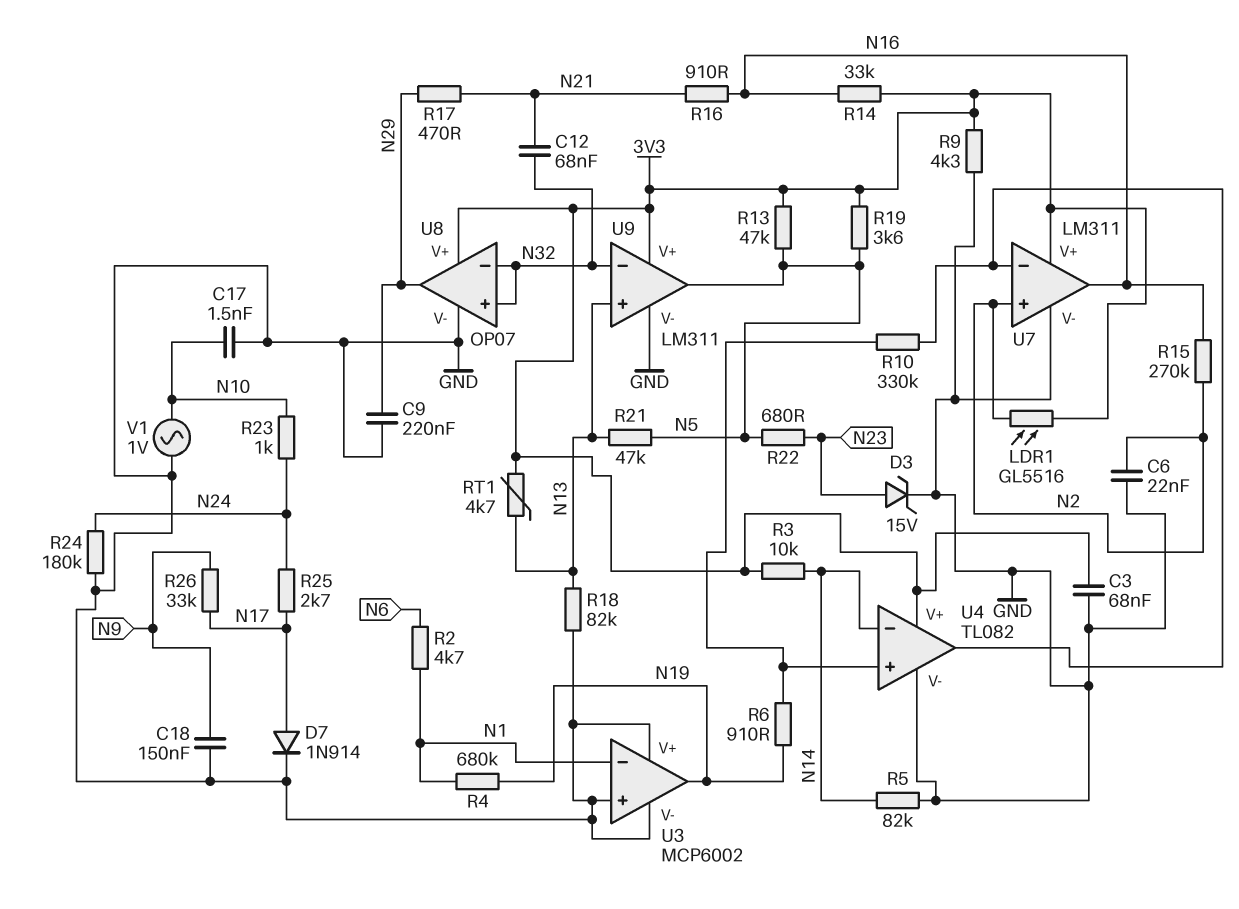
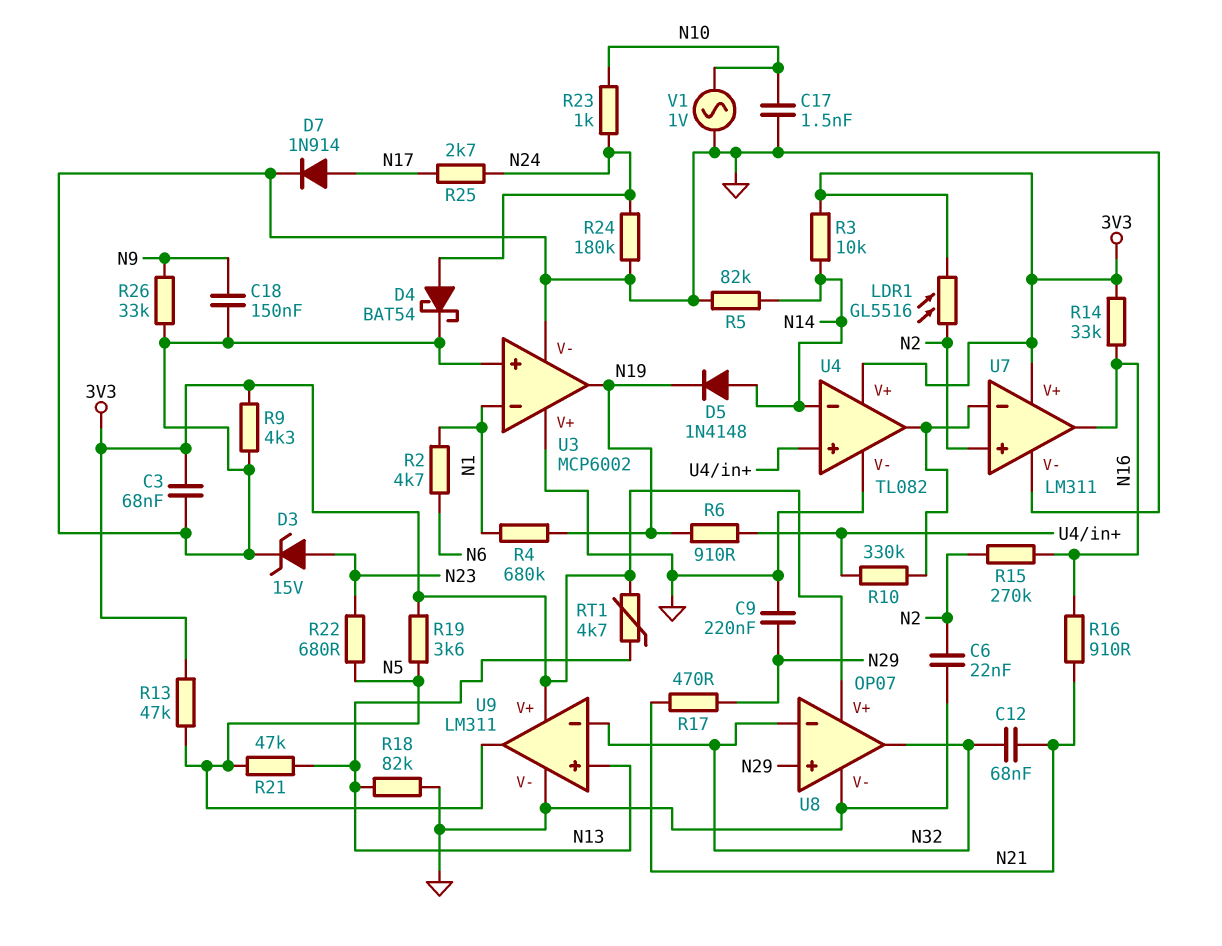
D4: none -> schottky BAT54 (A N24, K GND)
D5: none -> diode 1N4148 (A N14, K N19)
R26: 33k (N9, N17) -> 33k (GND, N9)
U8 pin in+: N32 -> N29
U8 pin out: N29 -> N32

